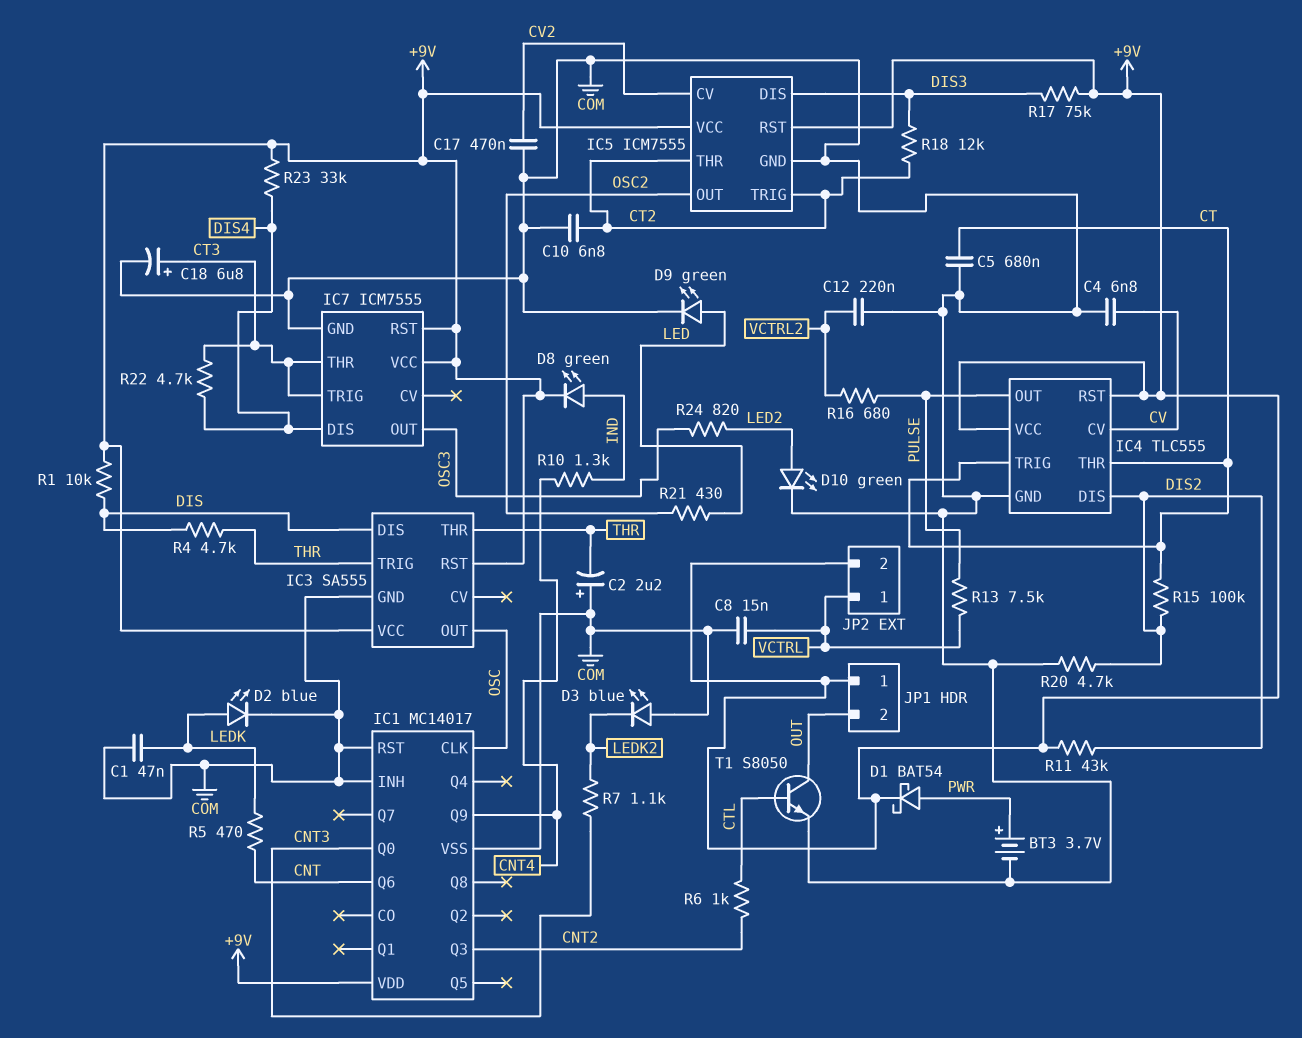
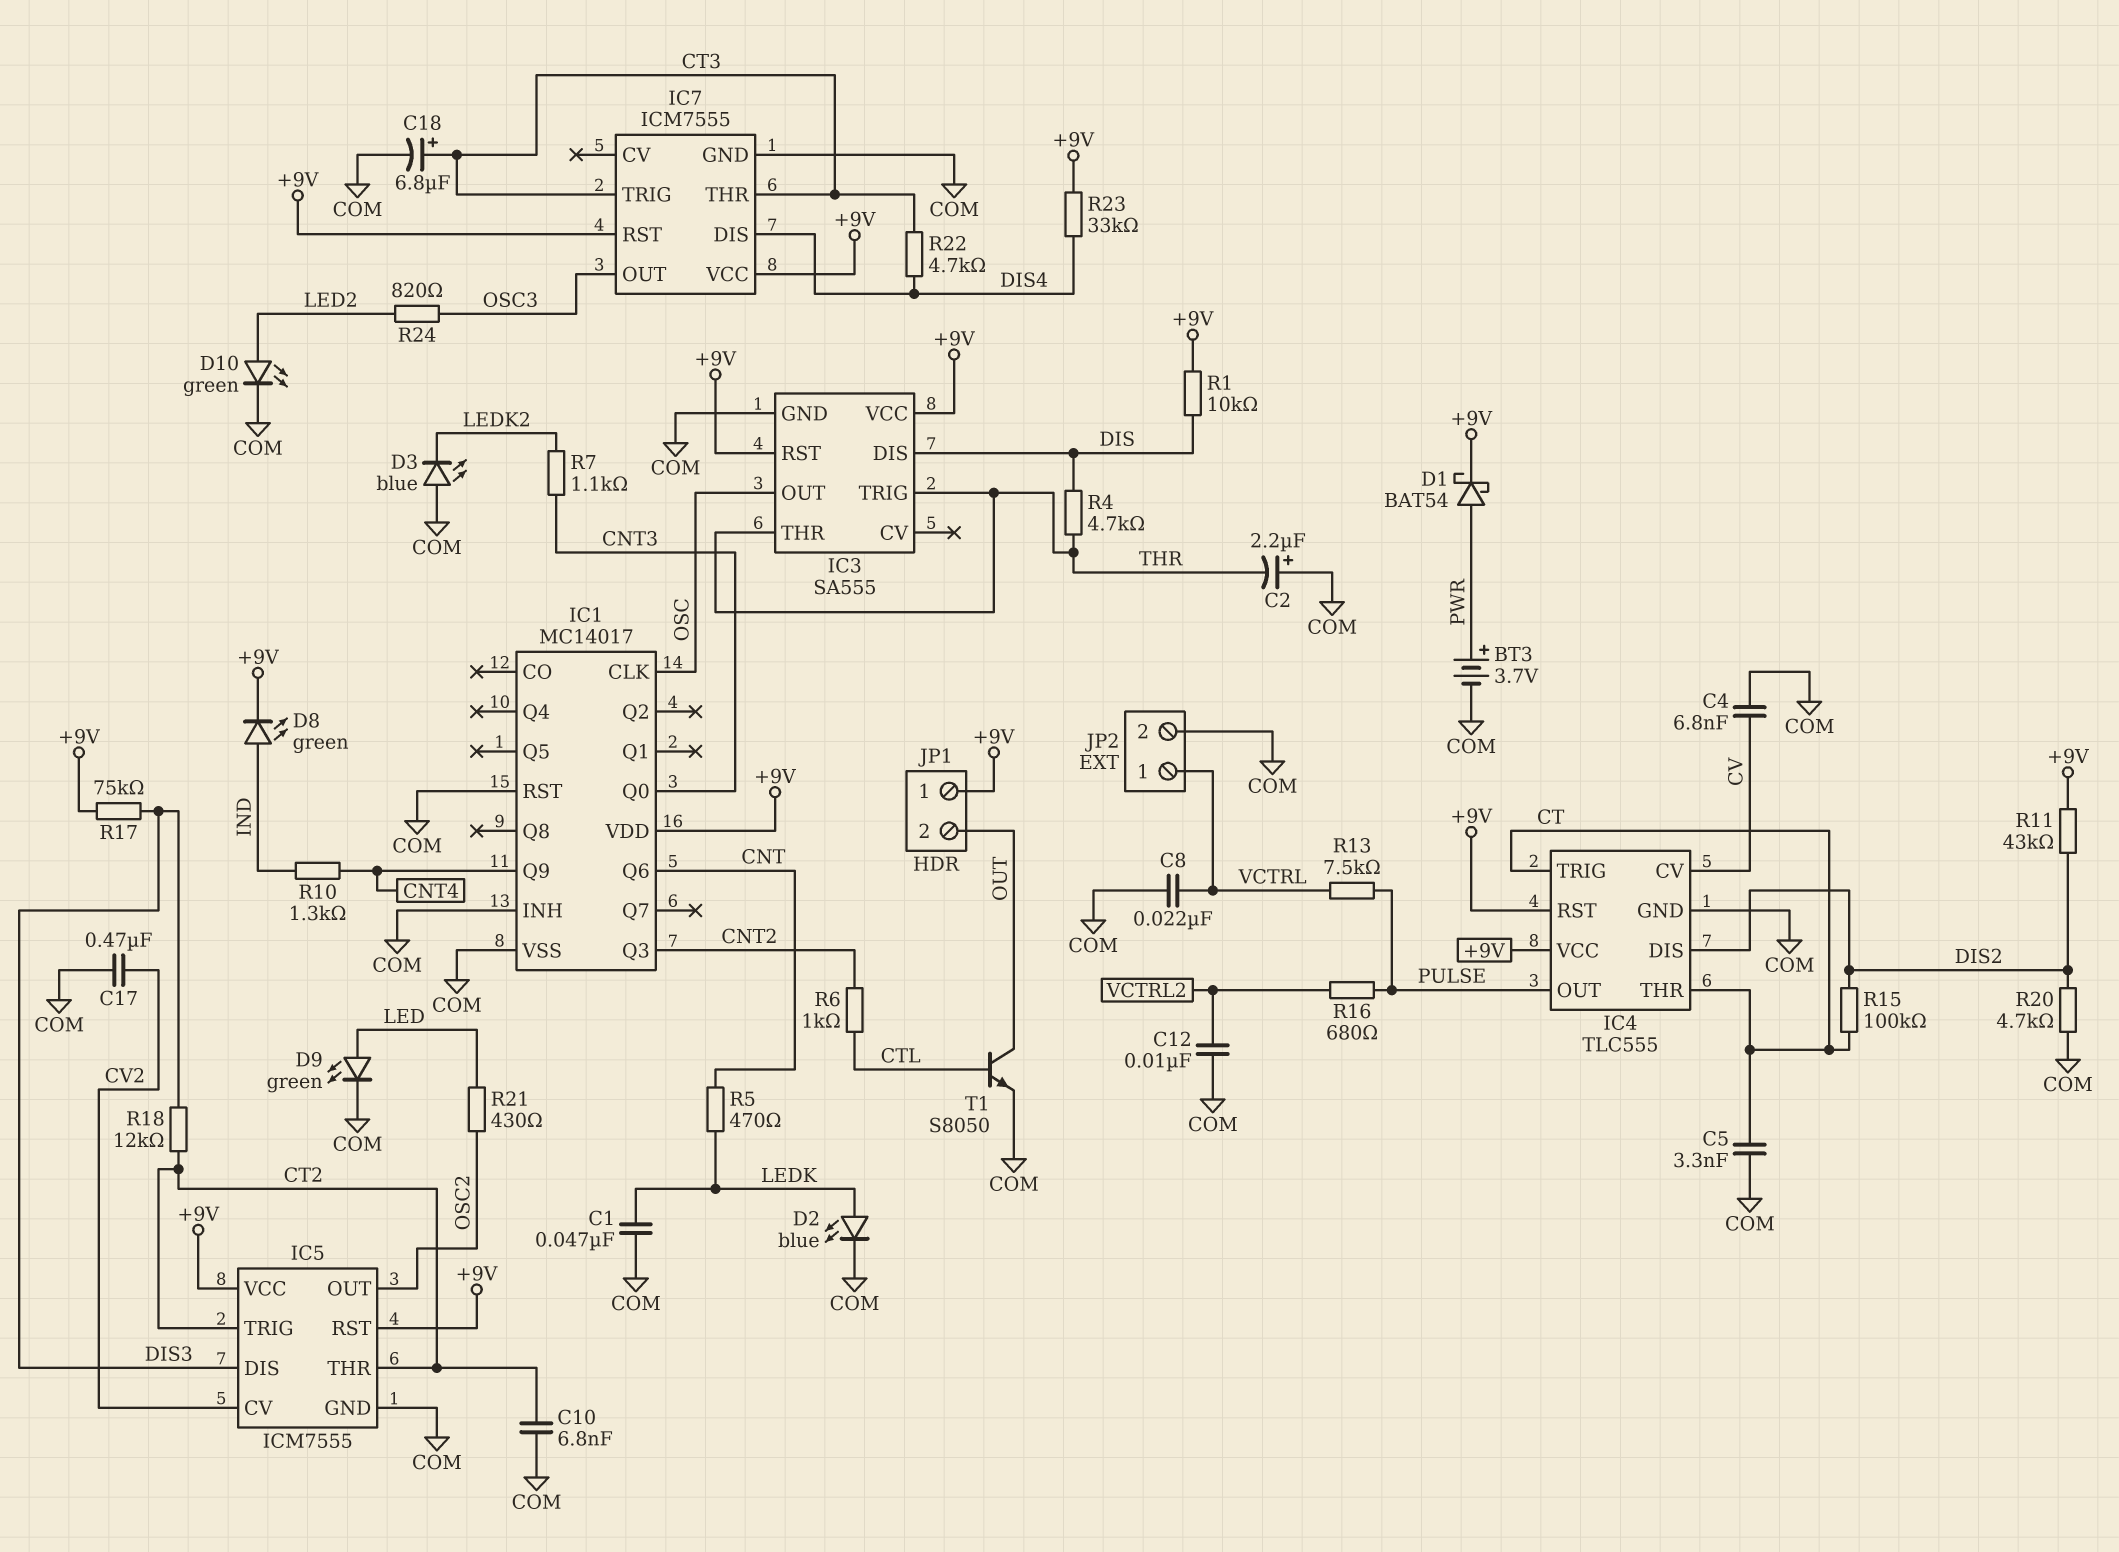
C5: 680nF (COM, CT) -> 3.3nF (COM, CT)
C8: 15nF (COM, VCTRL) -> 22nF (COM, VCTRL)
C12: 220nF (COM, VCTRL2) -> 10nF (COM, VCTRL2)
JP2 pin 2: +9V -> COM

